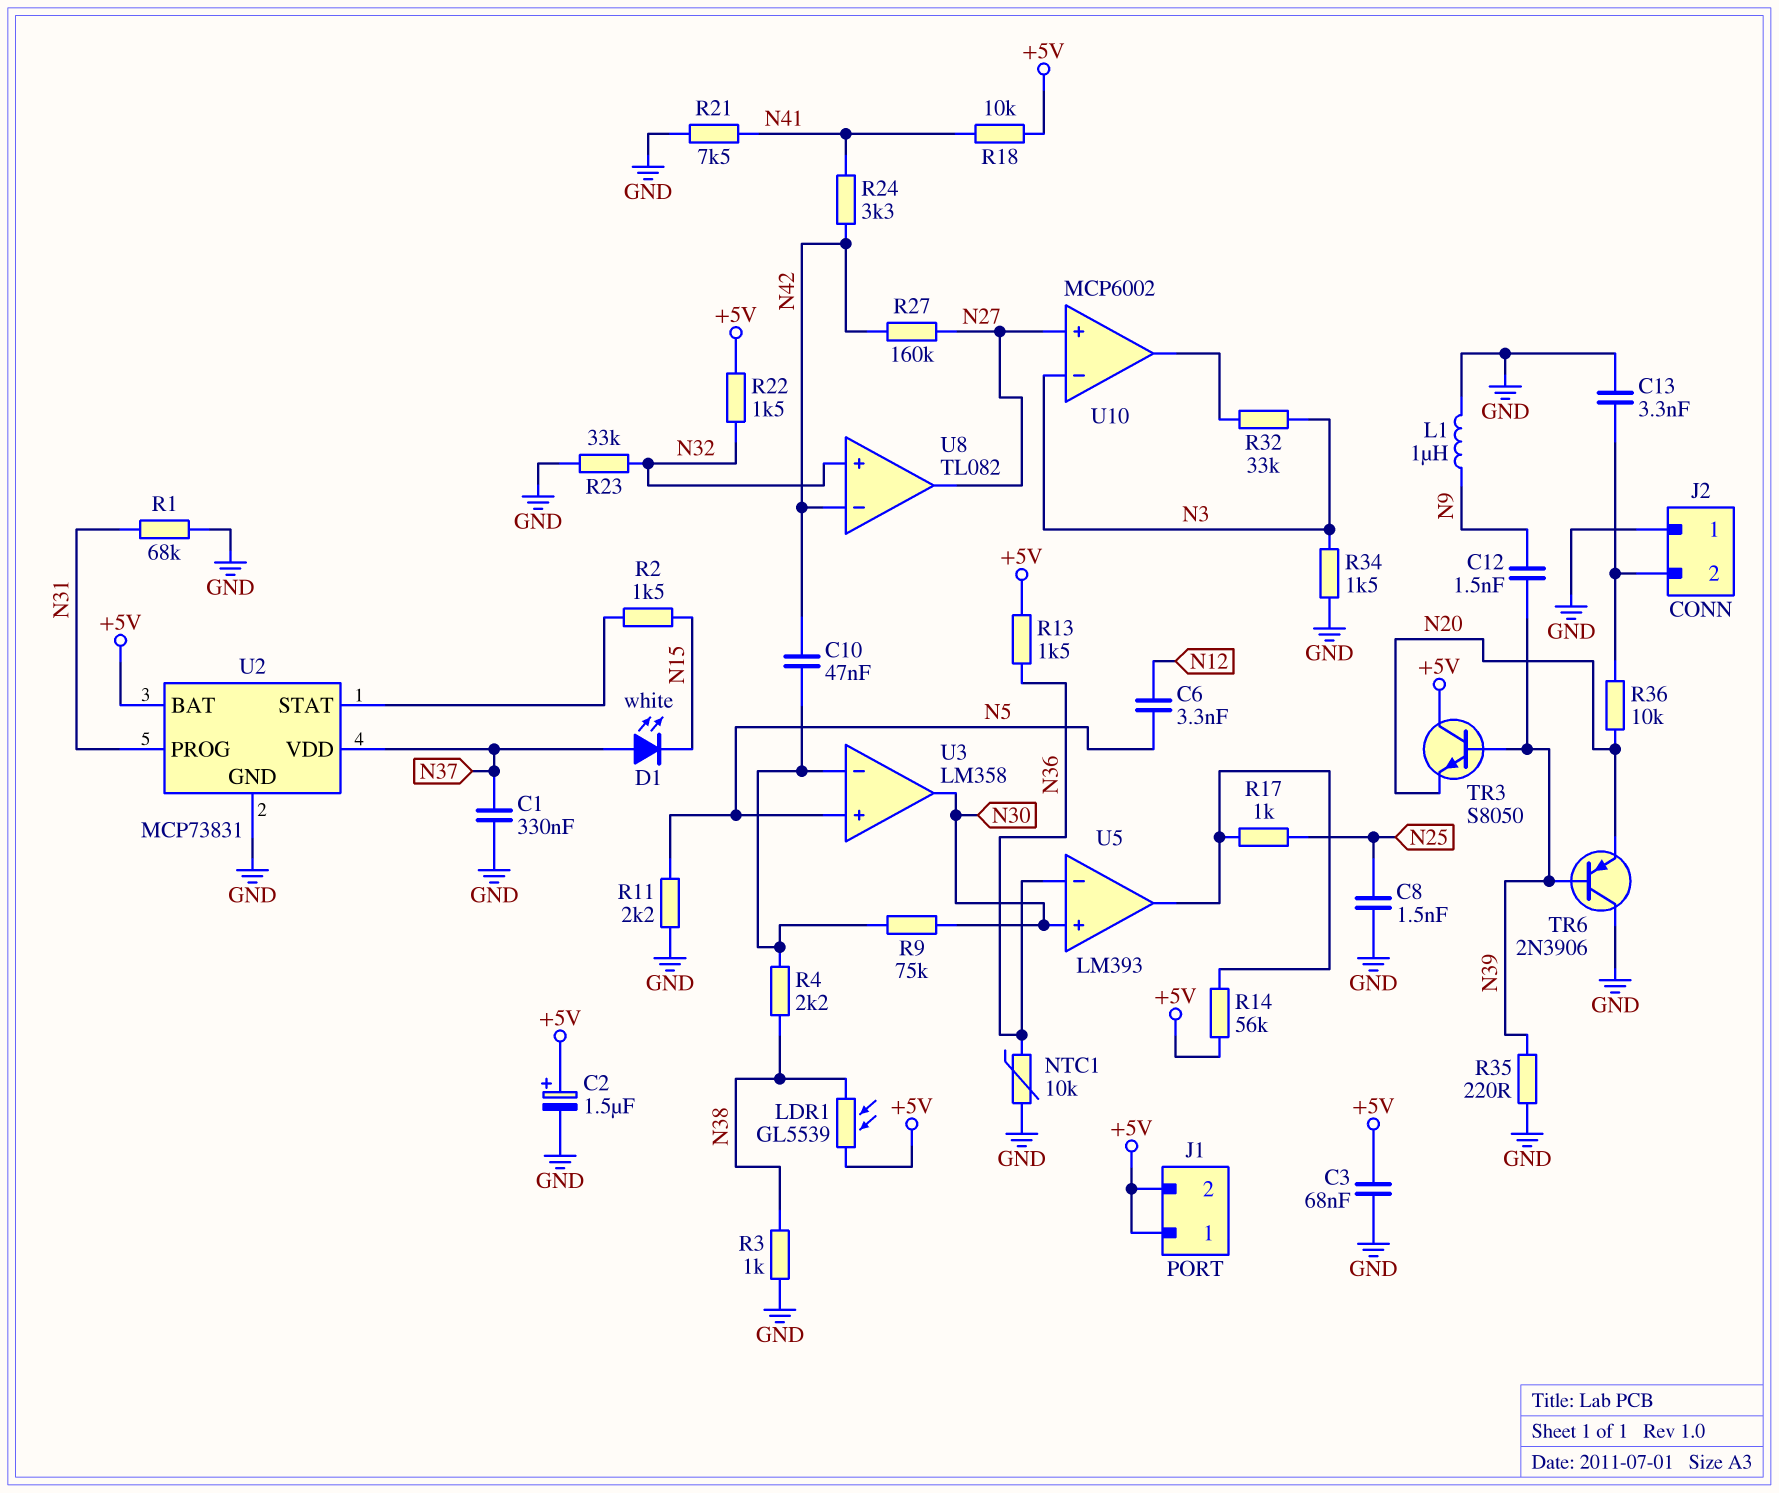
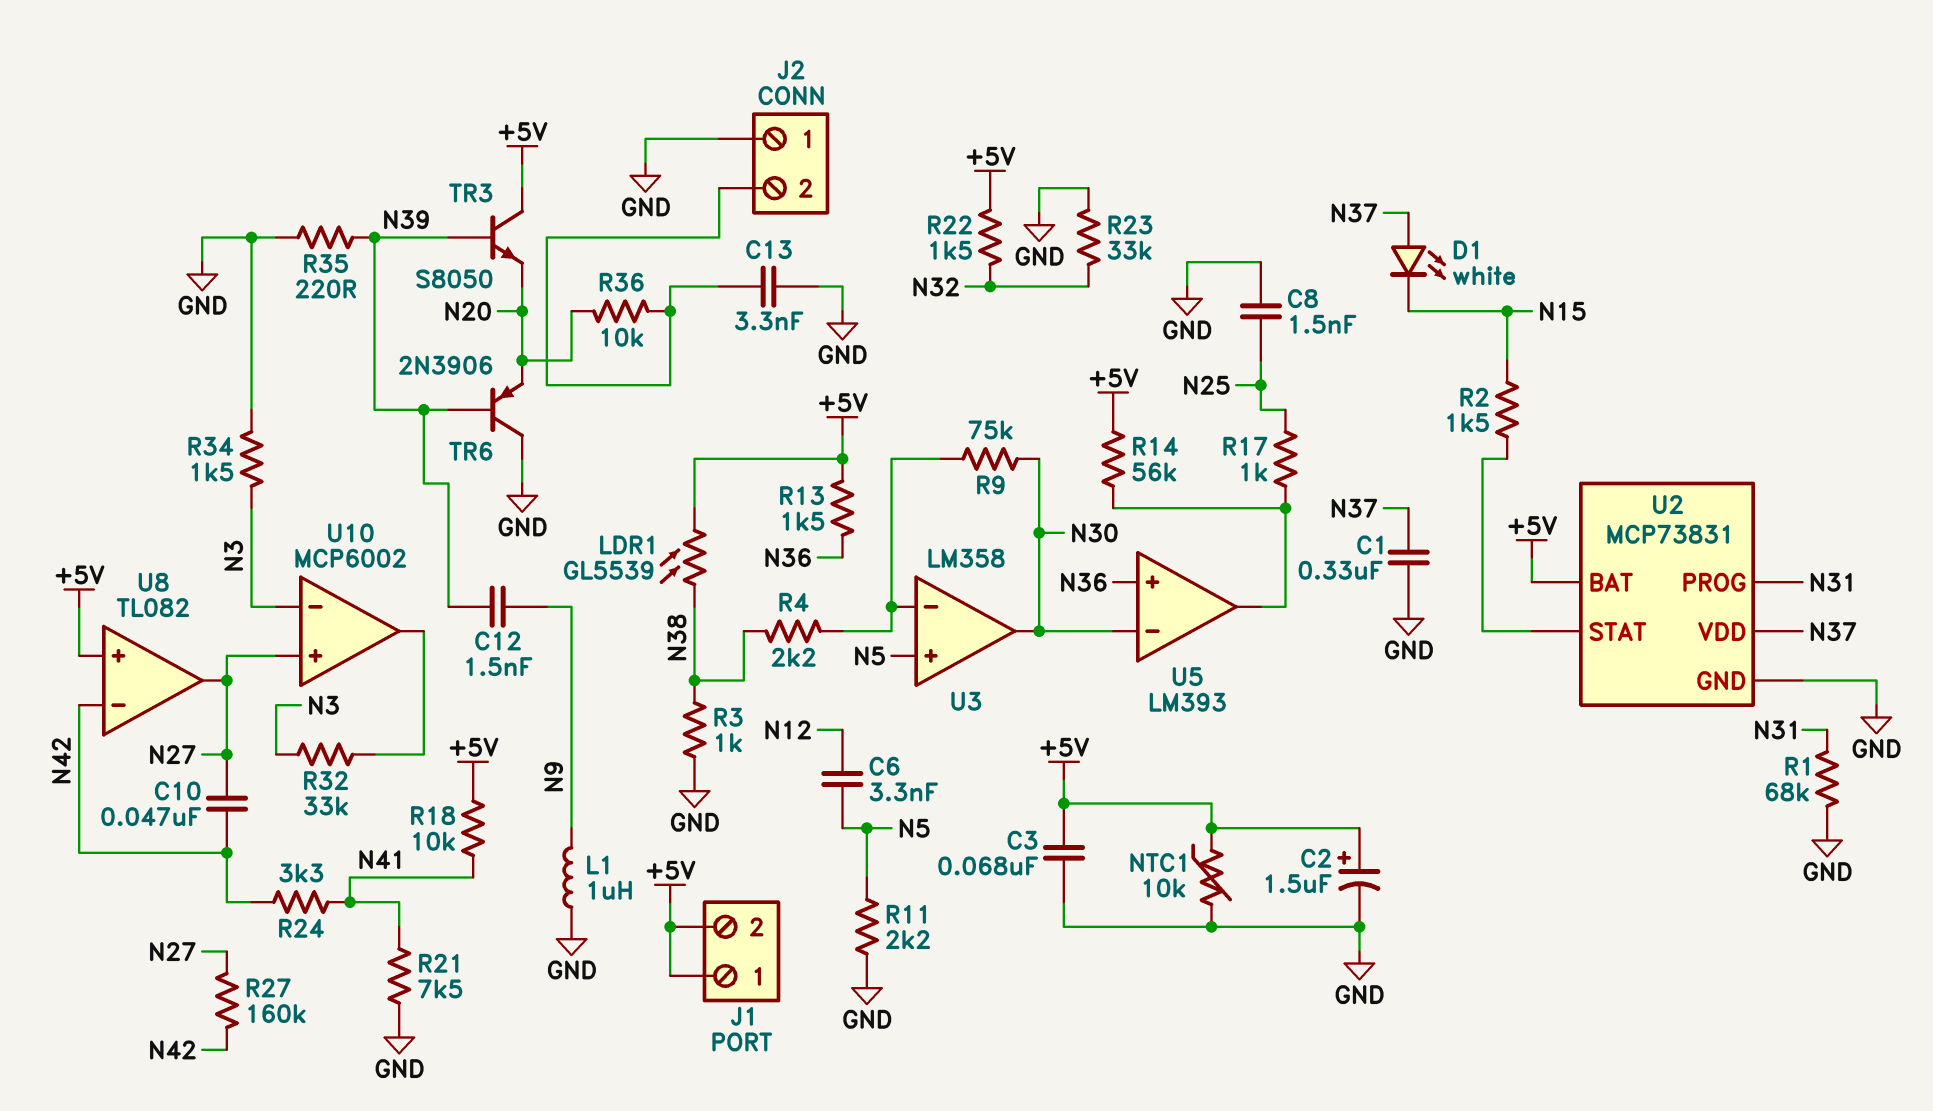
C10: 47nF (N42, U3/in-) -> 47nF (N27, N42)
NTC1: 10k (GND, N36) -> 10k (+5V, GND)
U5 pin in+: N30 -> N36
U5 pin in-: N36 -> N30
U8 pin in+: N32 -> +5V

